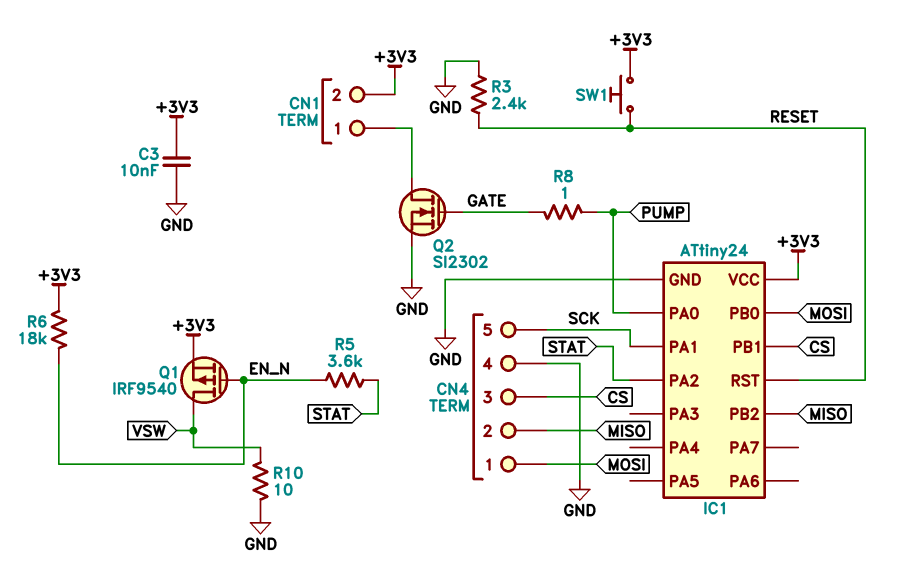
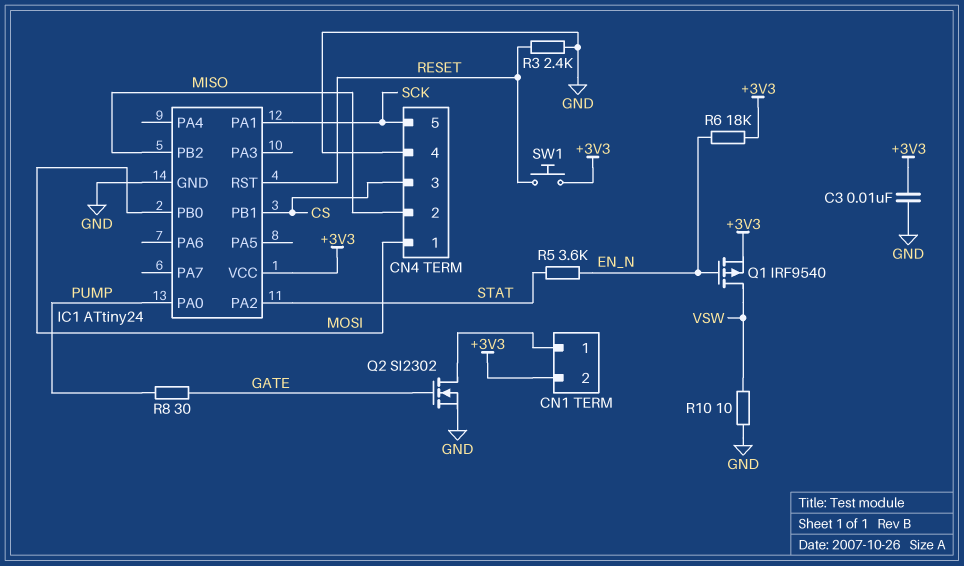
R8: 1 (GATE, PUMP) -> 30 (GATE, PUMP)

